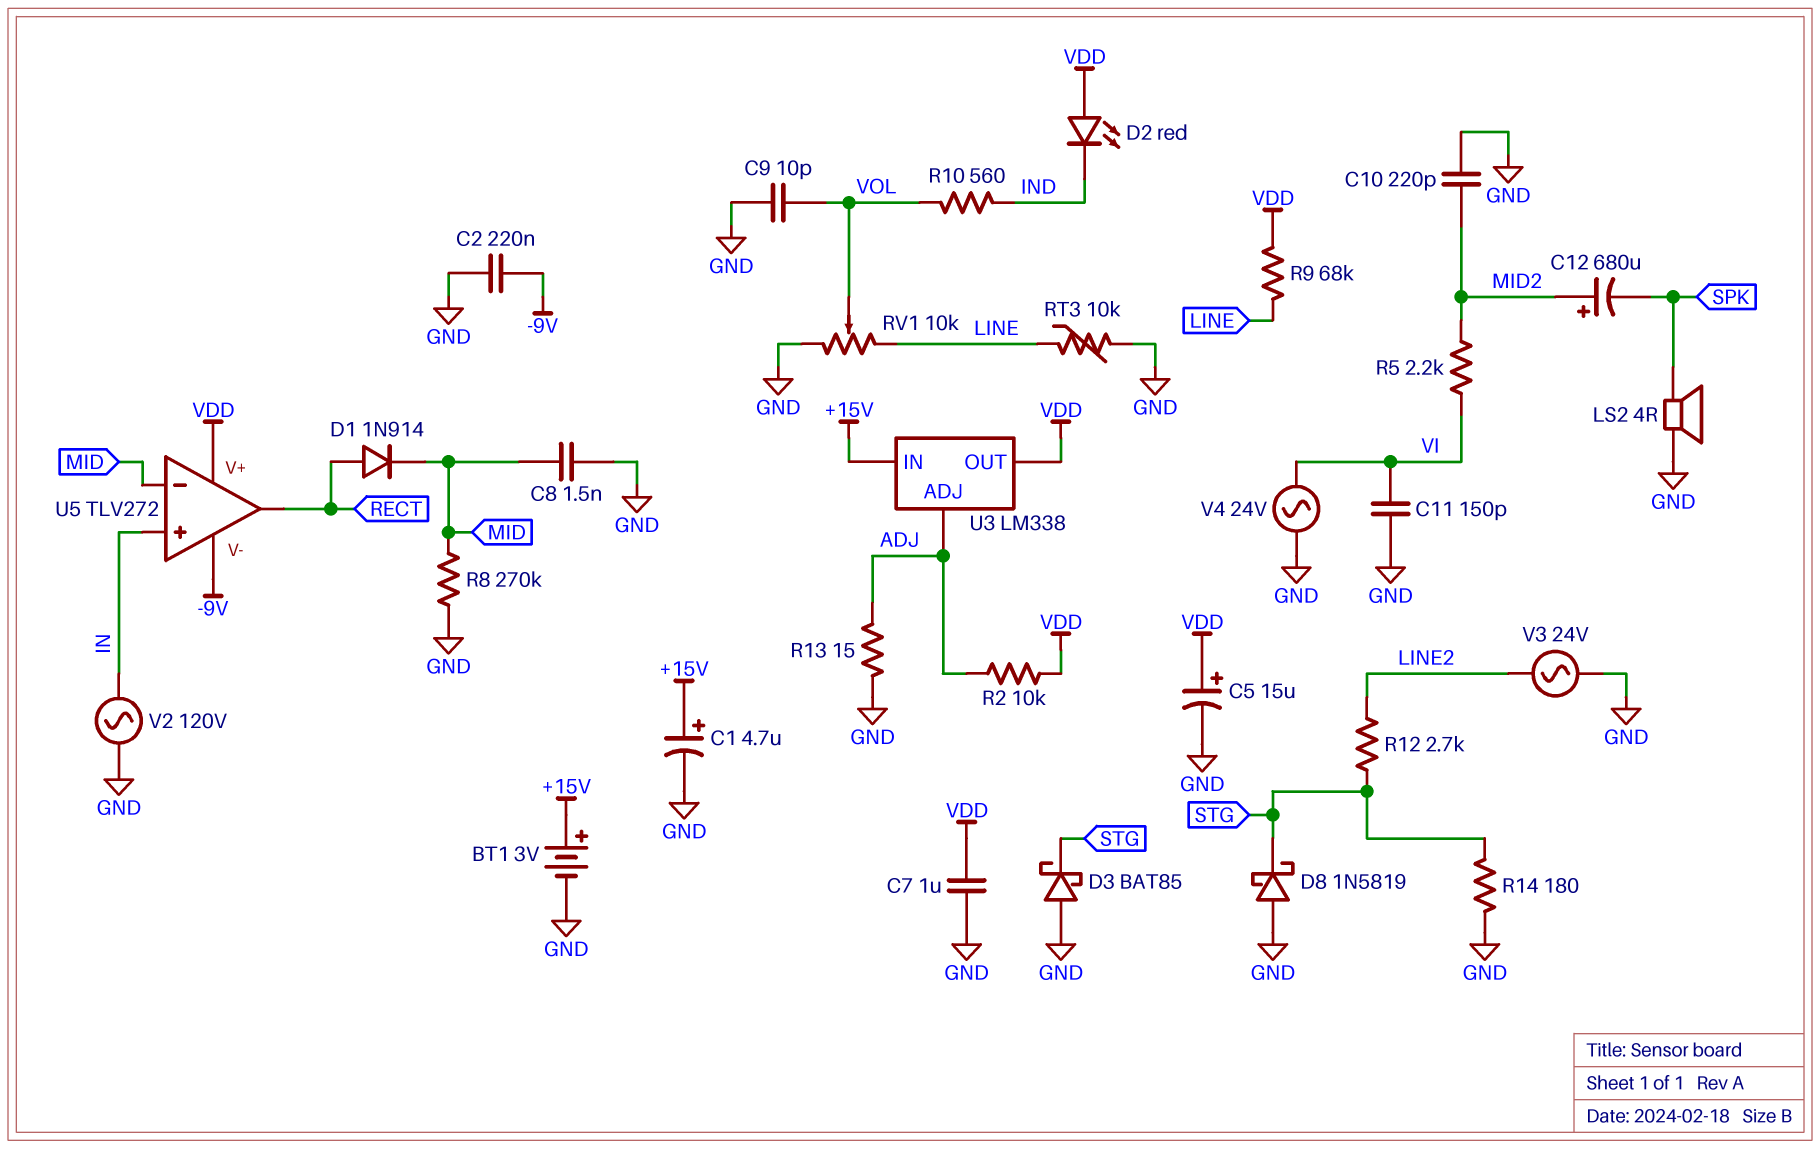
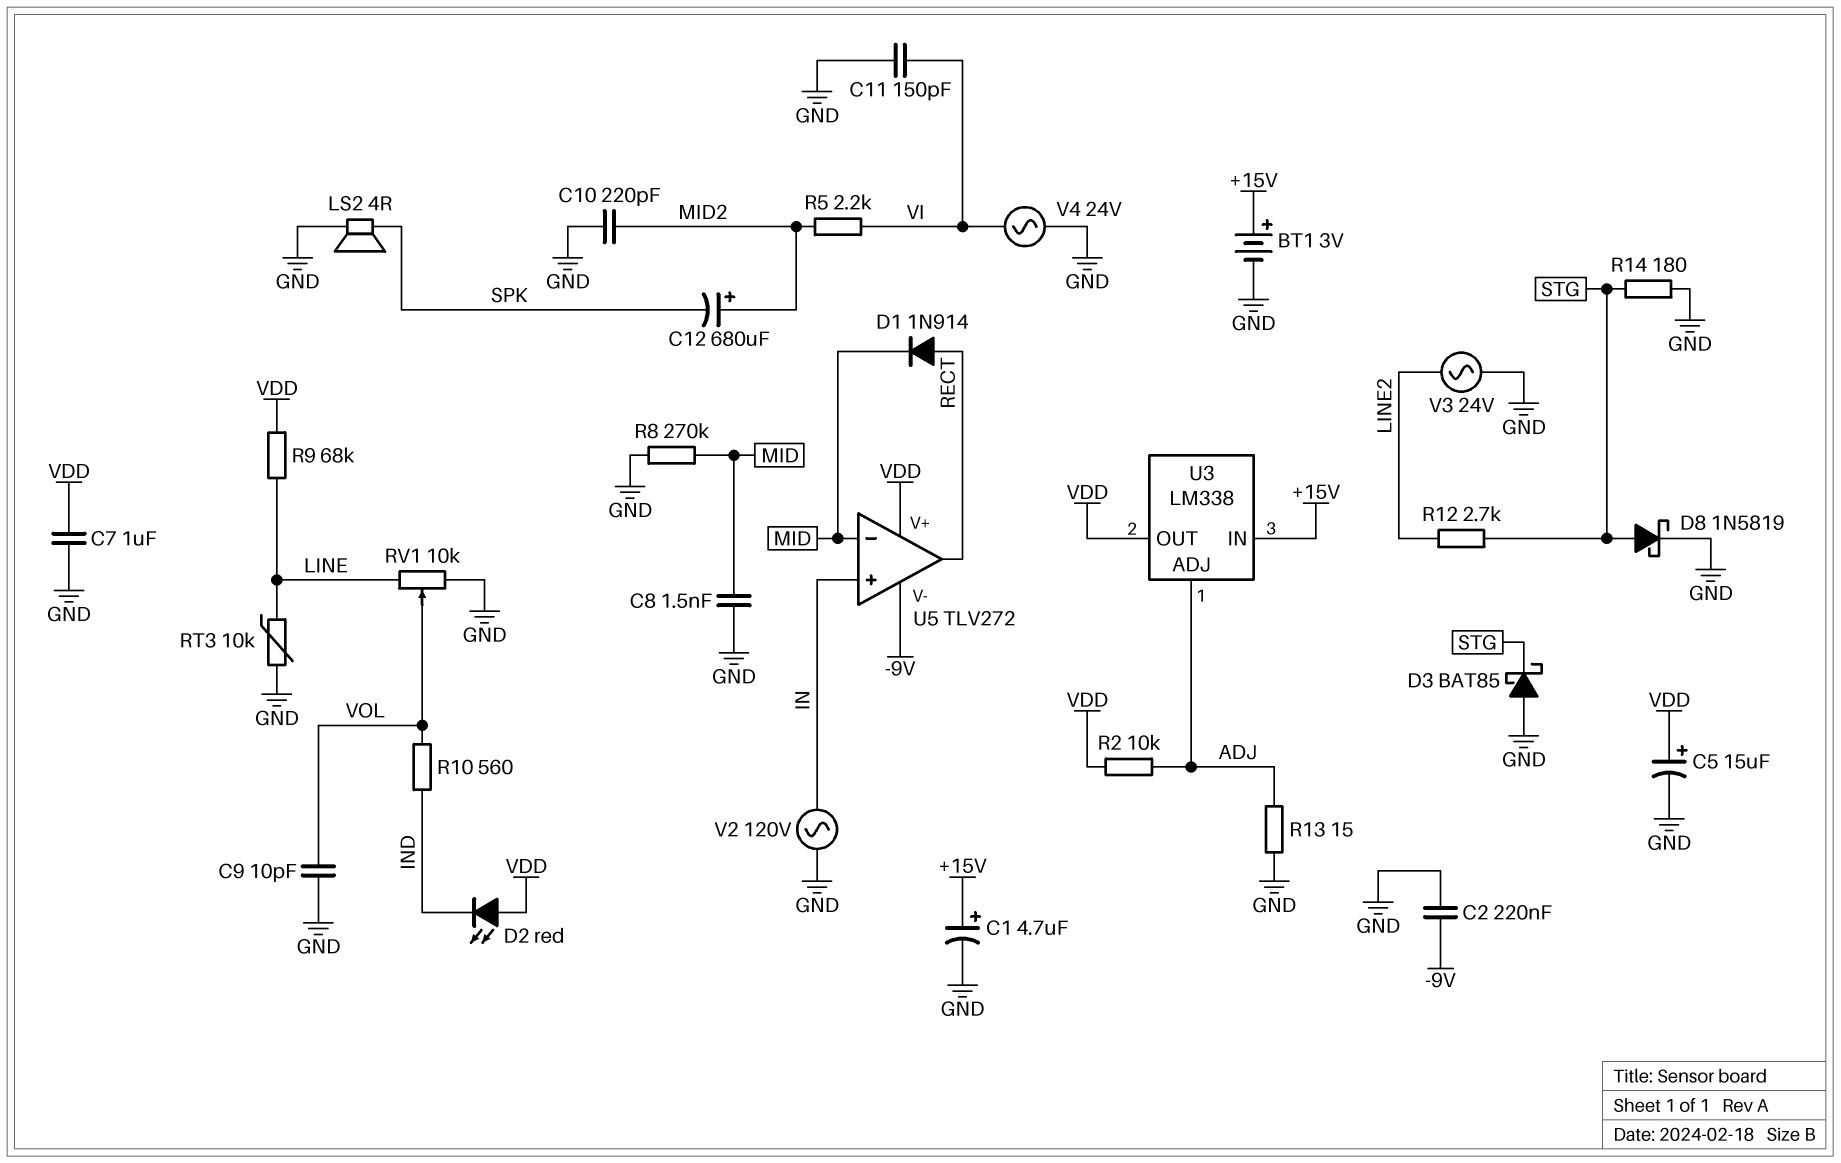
D8: schottky 1N5819 (A GND, K STG) -> schottky 1N5819 (A STG, K GND)

